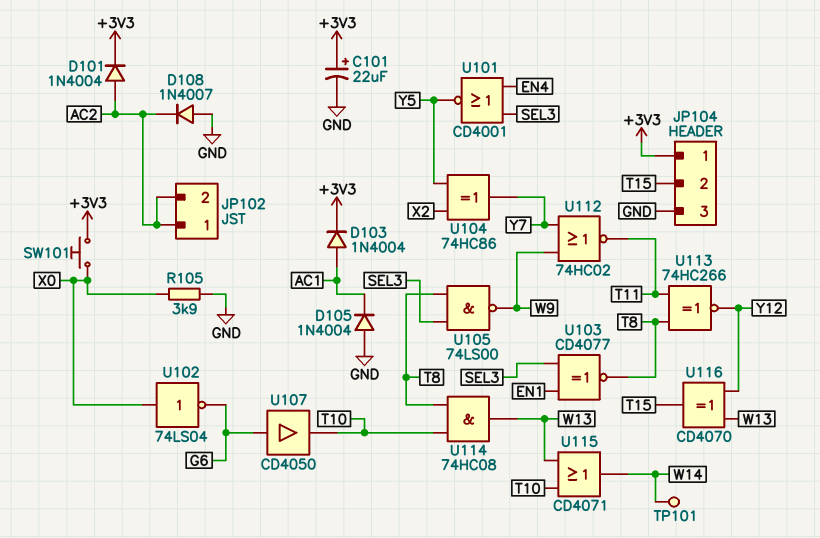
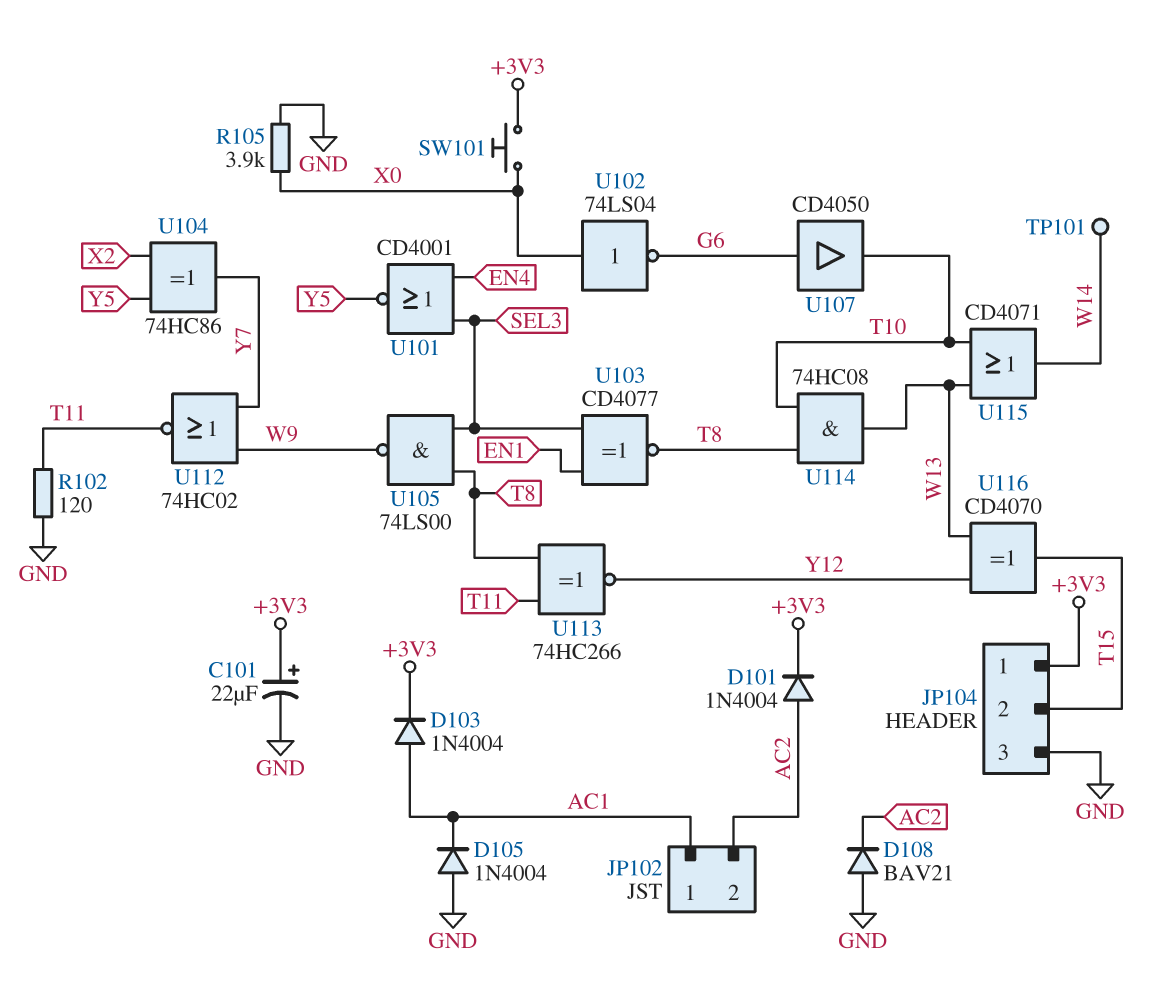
D108: diode 1N4007 (A GND, K AC2) -> diode BAV21 (A GND, K AC2)
JP102 pin 1: AC2 -> AC1
R102: none -> 120 (GND, T11)

